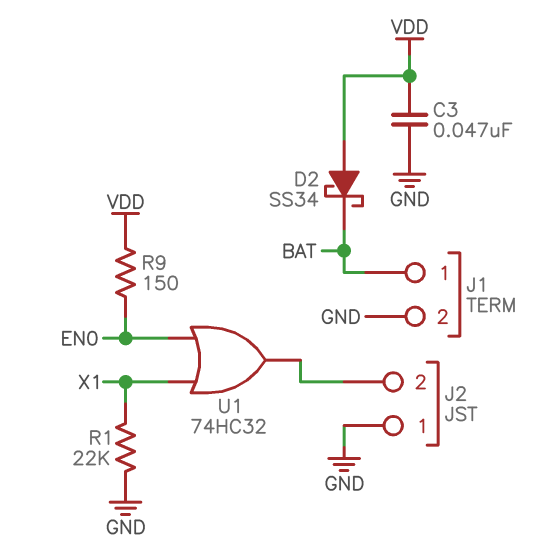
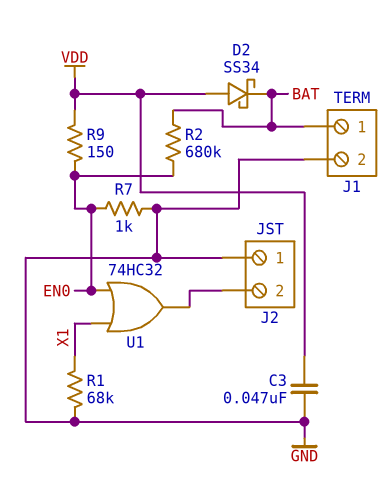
R1: 22k (GND, X1) -> 68k (GND, X1)
R2: none -> 680k (BAT, EN0)
R7: none -> 1k (EN0, GND)

